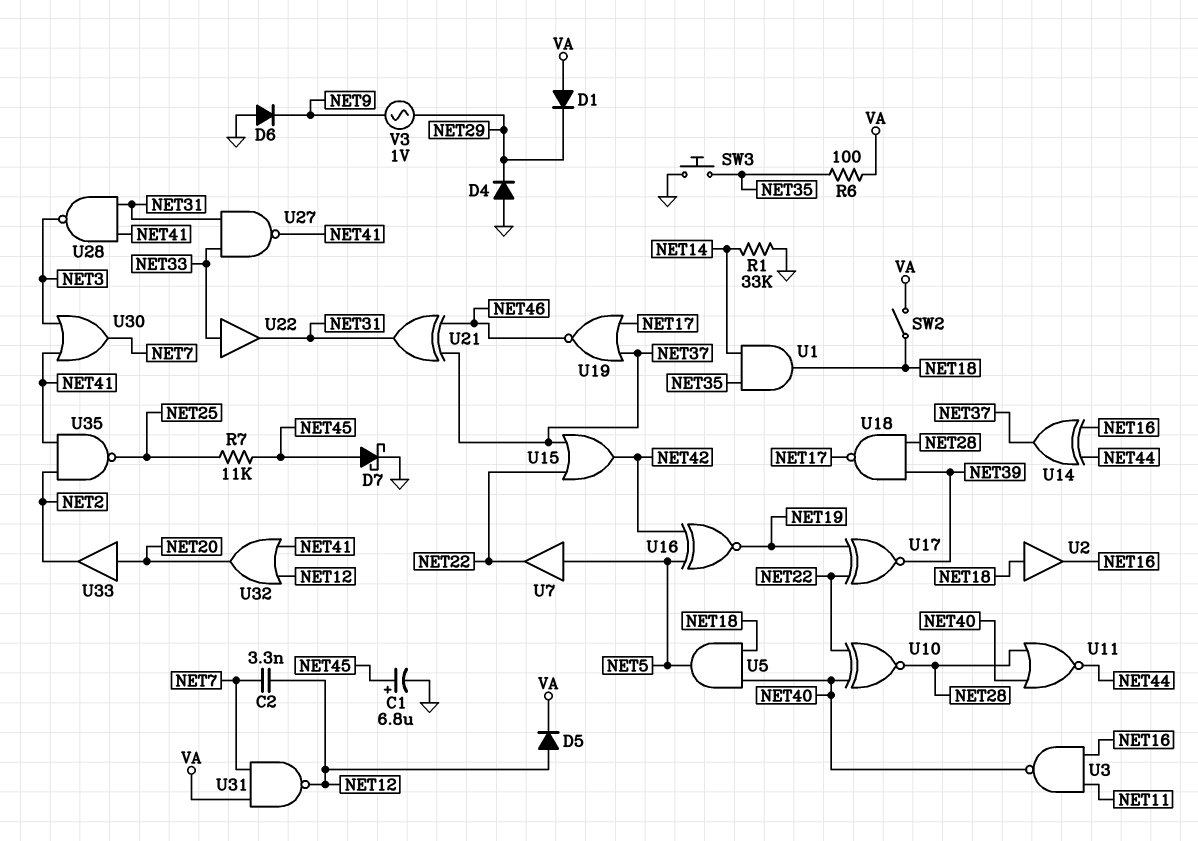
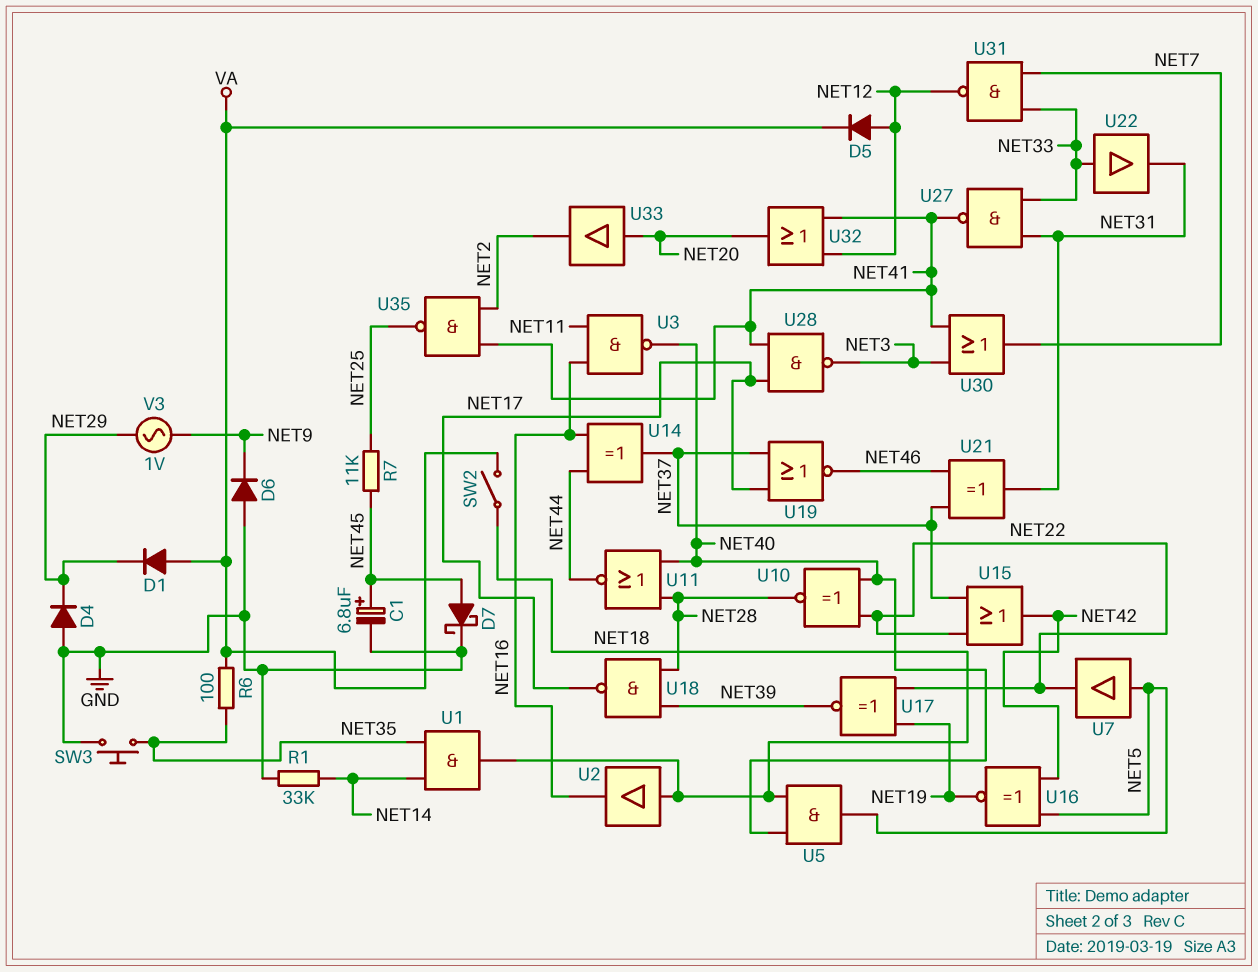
C2: 3.3nF (NET7, NET12) -> none
U28: NAND (in NET31, in NET41, out NET3) -> NAND (in NET17, in NET41, out NET3)
U31: NAND (in NET7, in VA, out NET12) -> NAND (in NET7, in NET33, out NET12)

